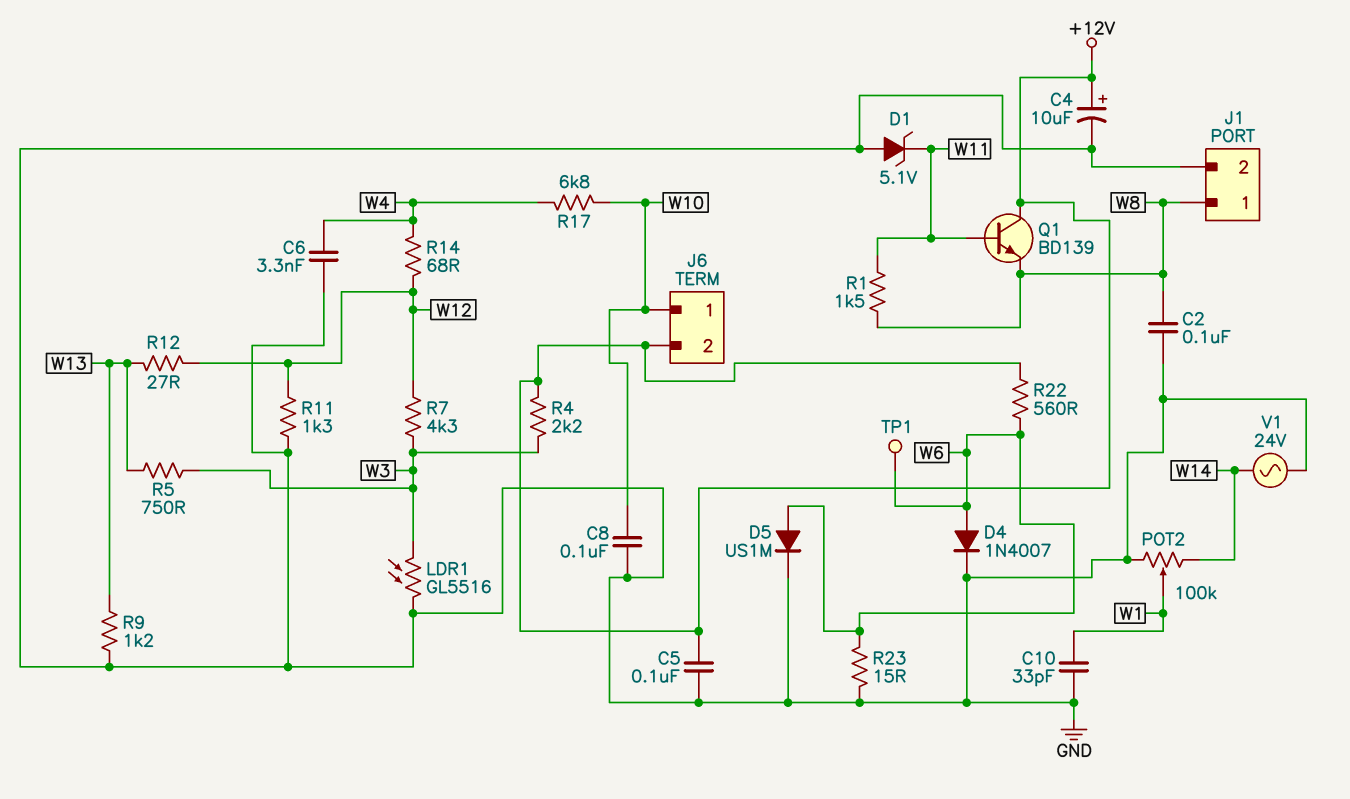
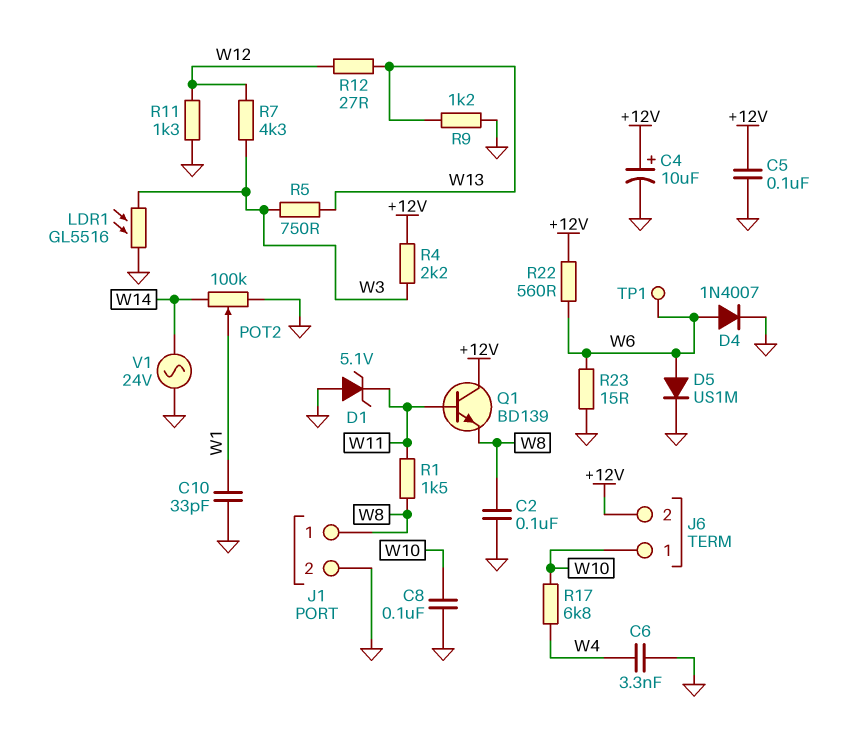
R14: 68 (W4, W12) -> none

